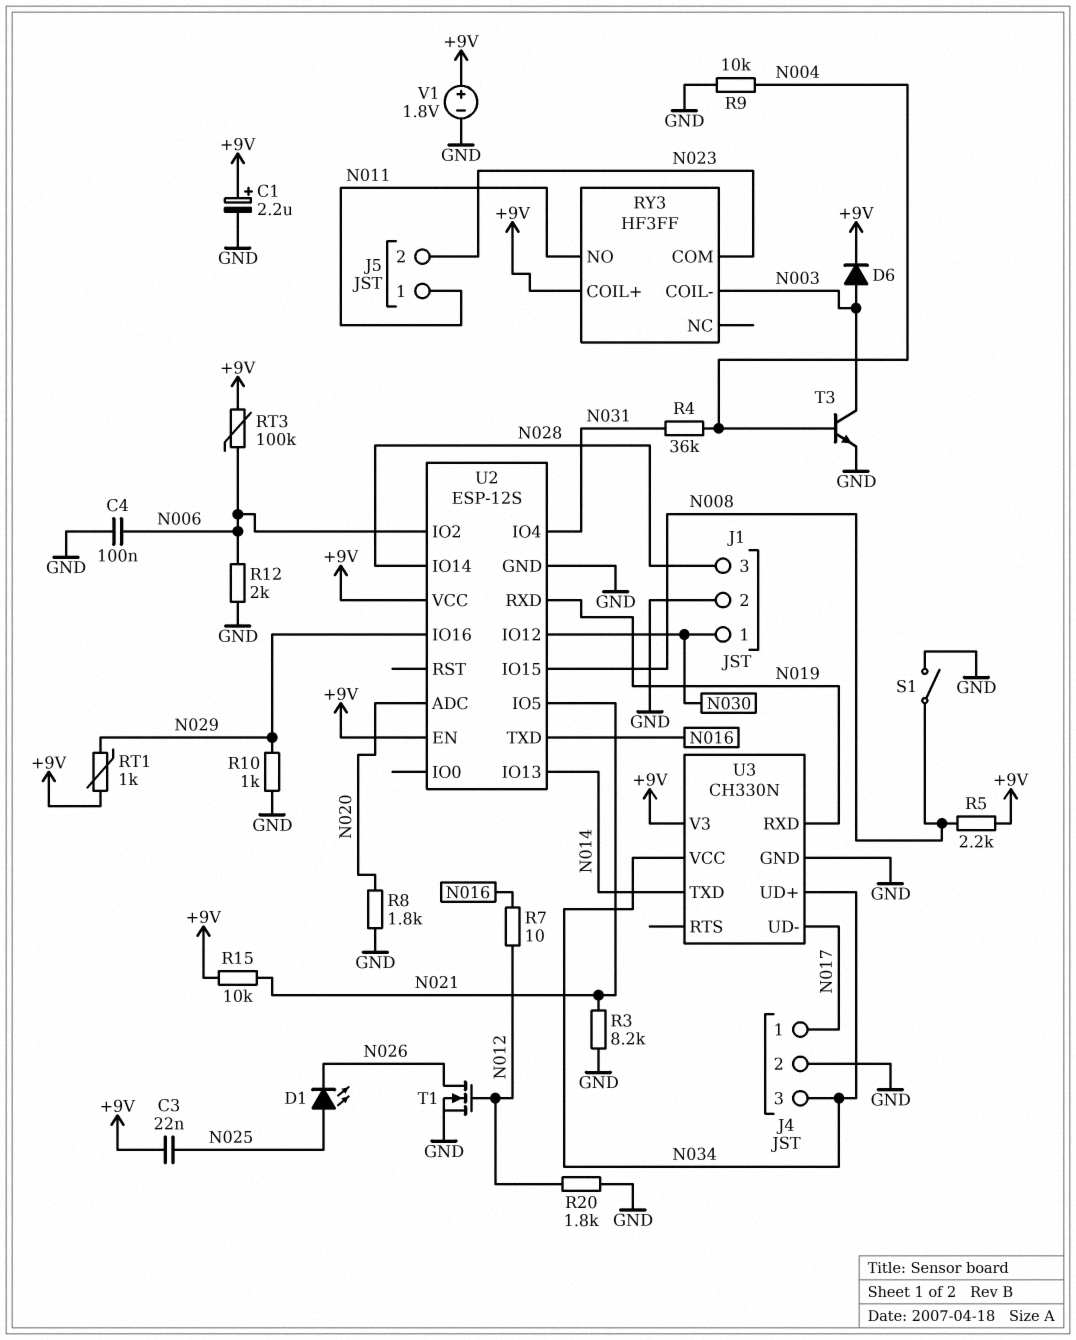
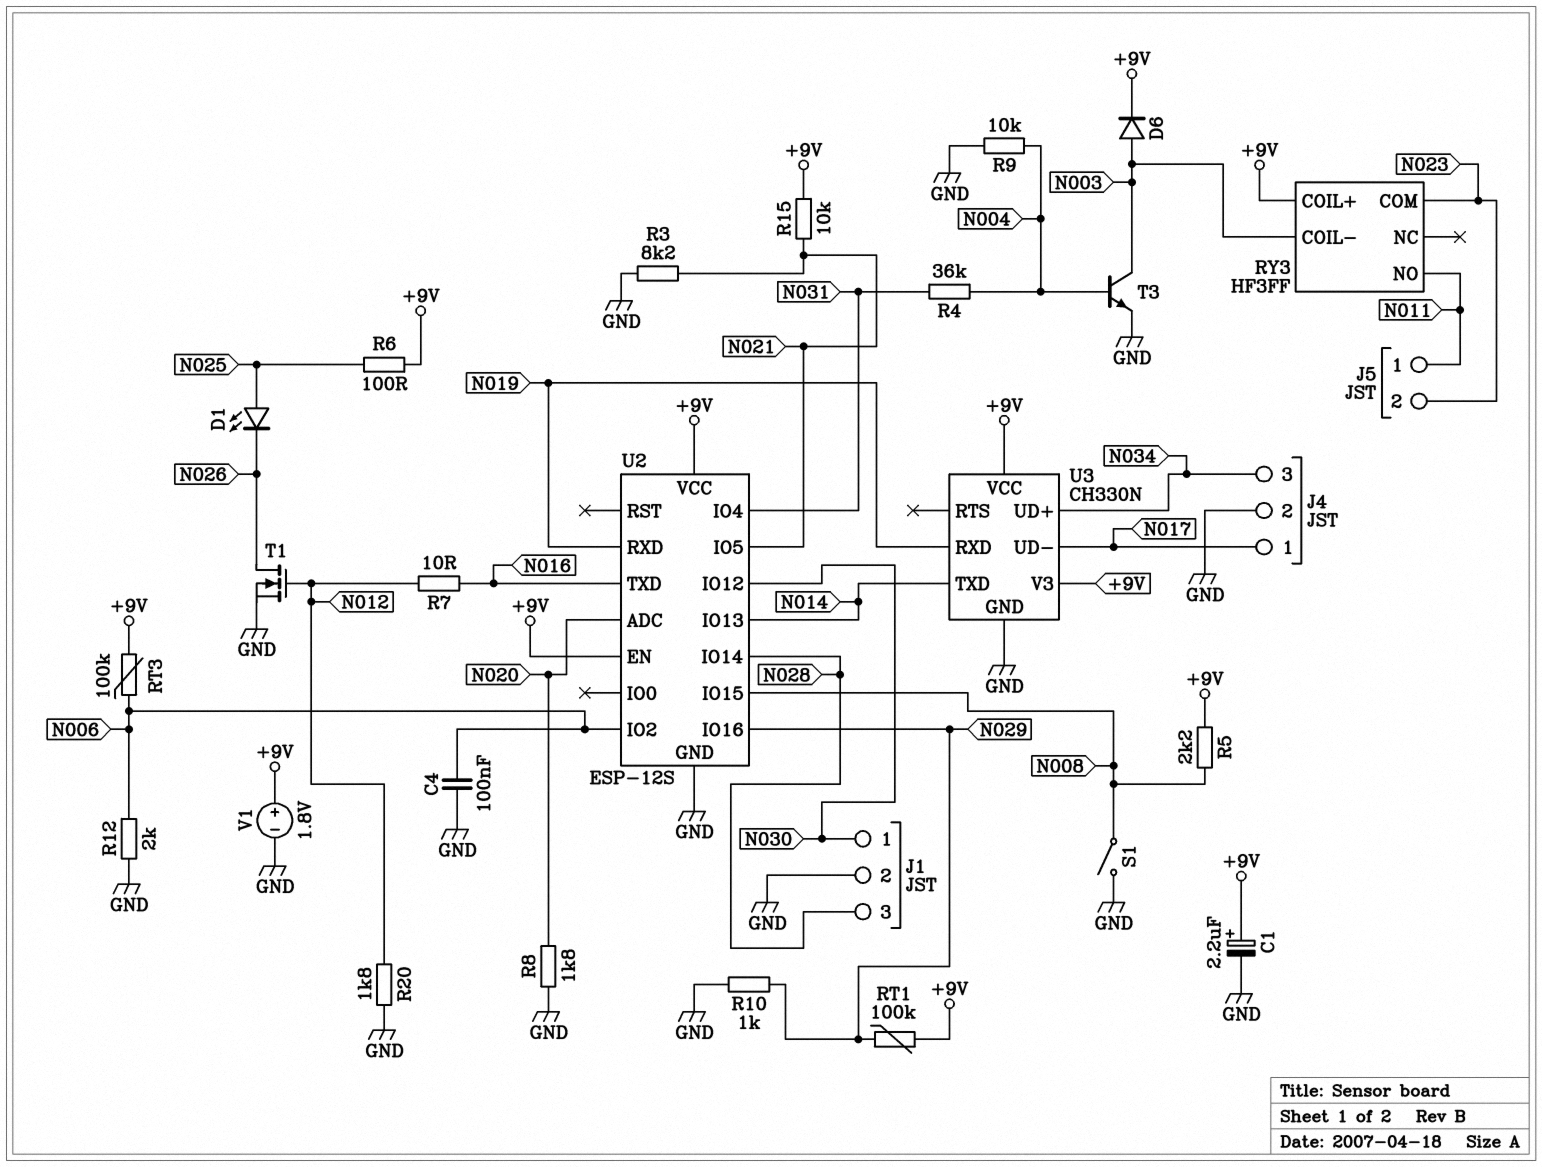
C3: 22nF (+9V, N025) -> none
R6: none -> 100 (+9V, N025)
RT1: 1k (+9V, N029) -> 100k (+9V, N029)
U3 pin VCC: N034 -> +9V

